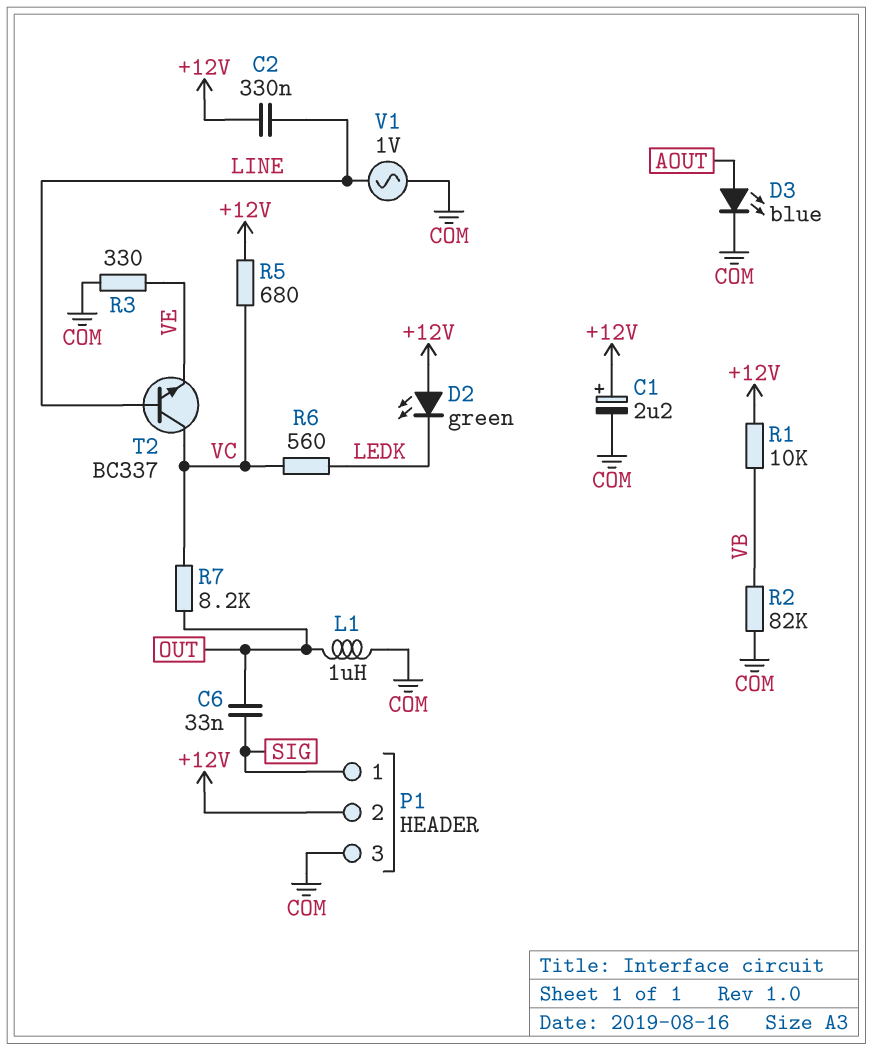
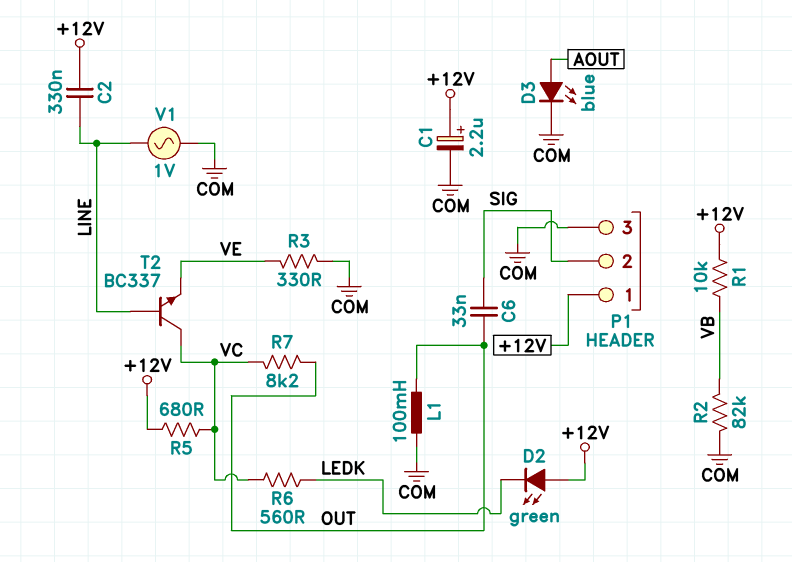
L1: 1uH (COM, OUT) -> 100mH (COM, OUT)
P1 pin 1: SIG -> +12V
P1 pin 2: +12V -> SIG

